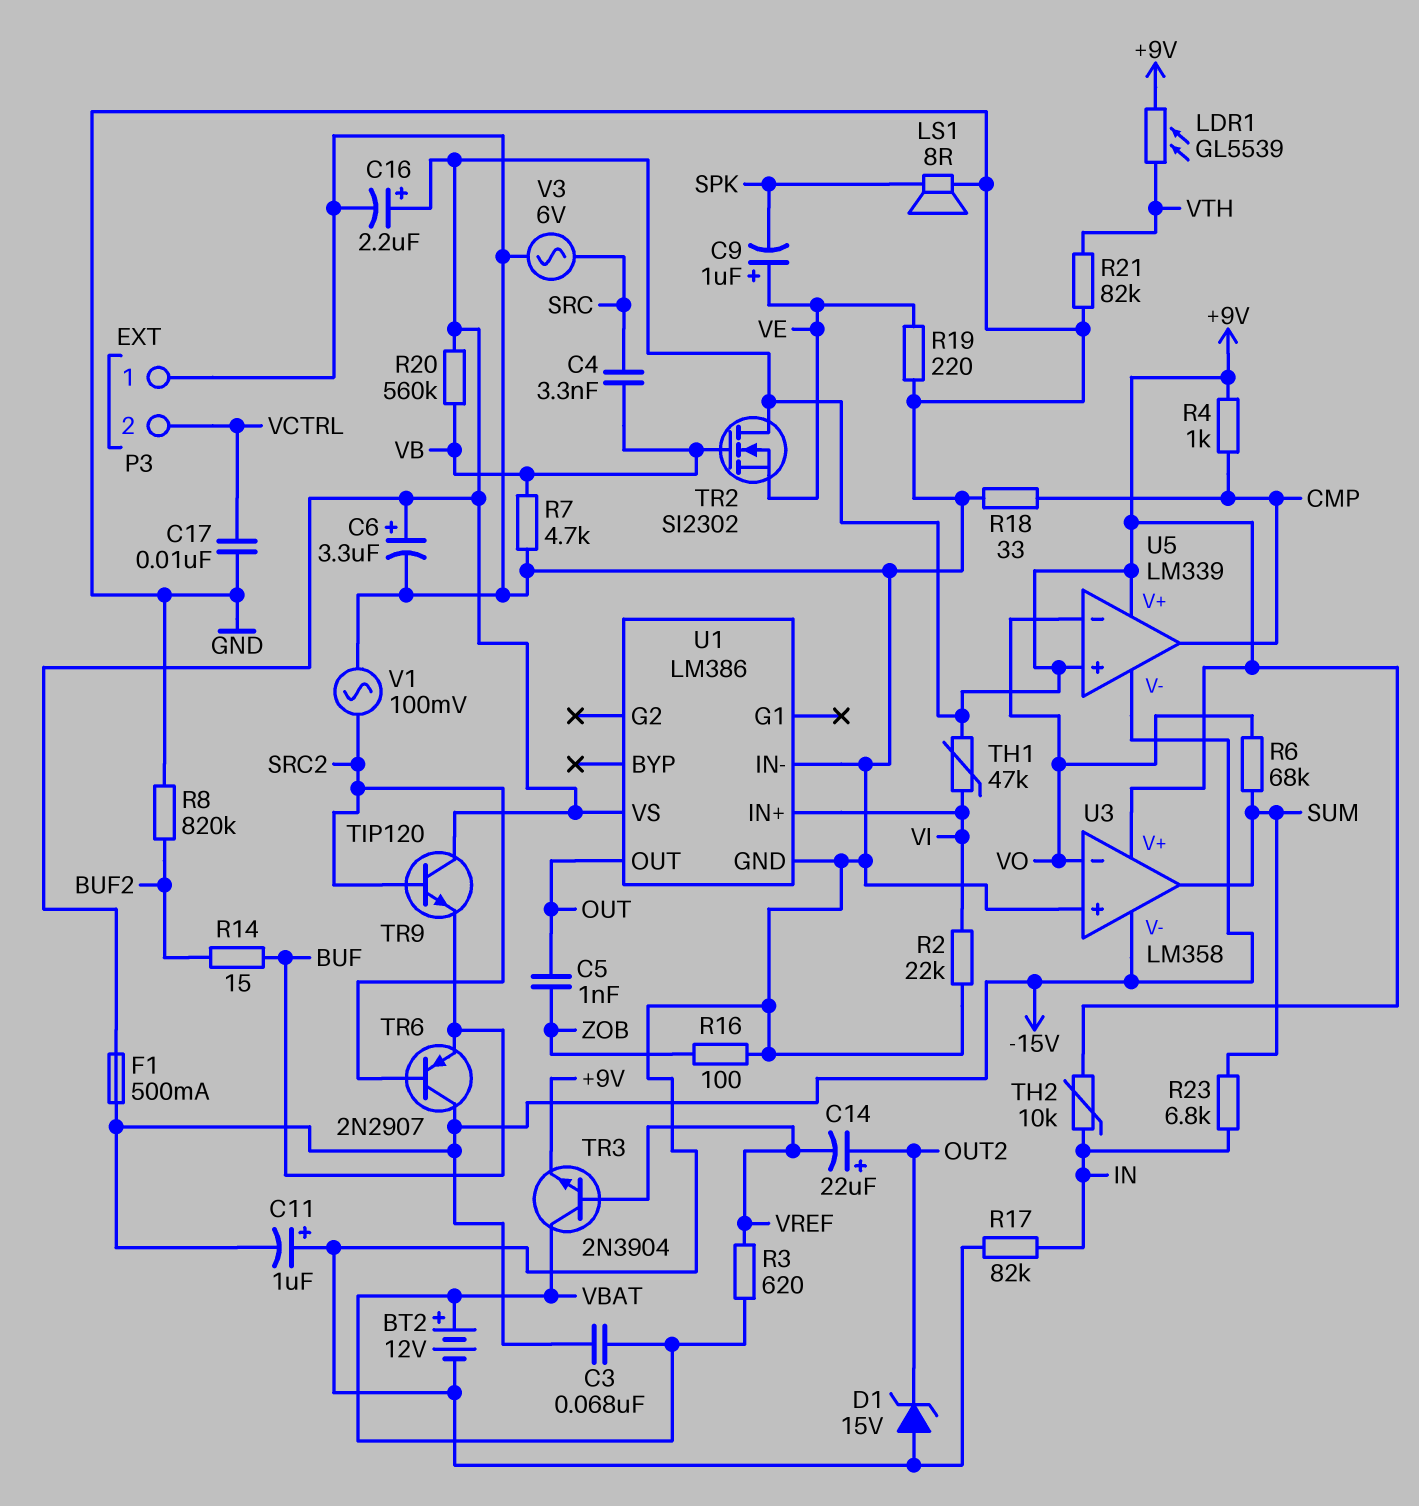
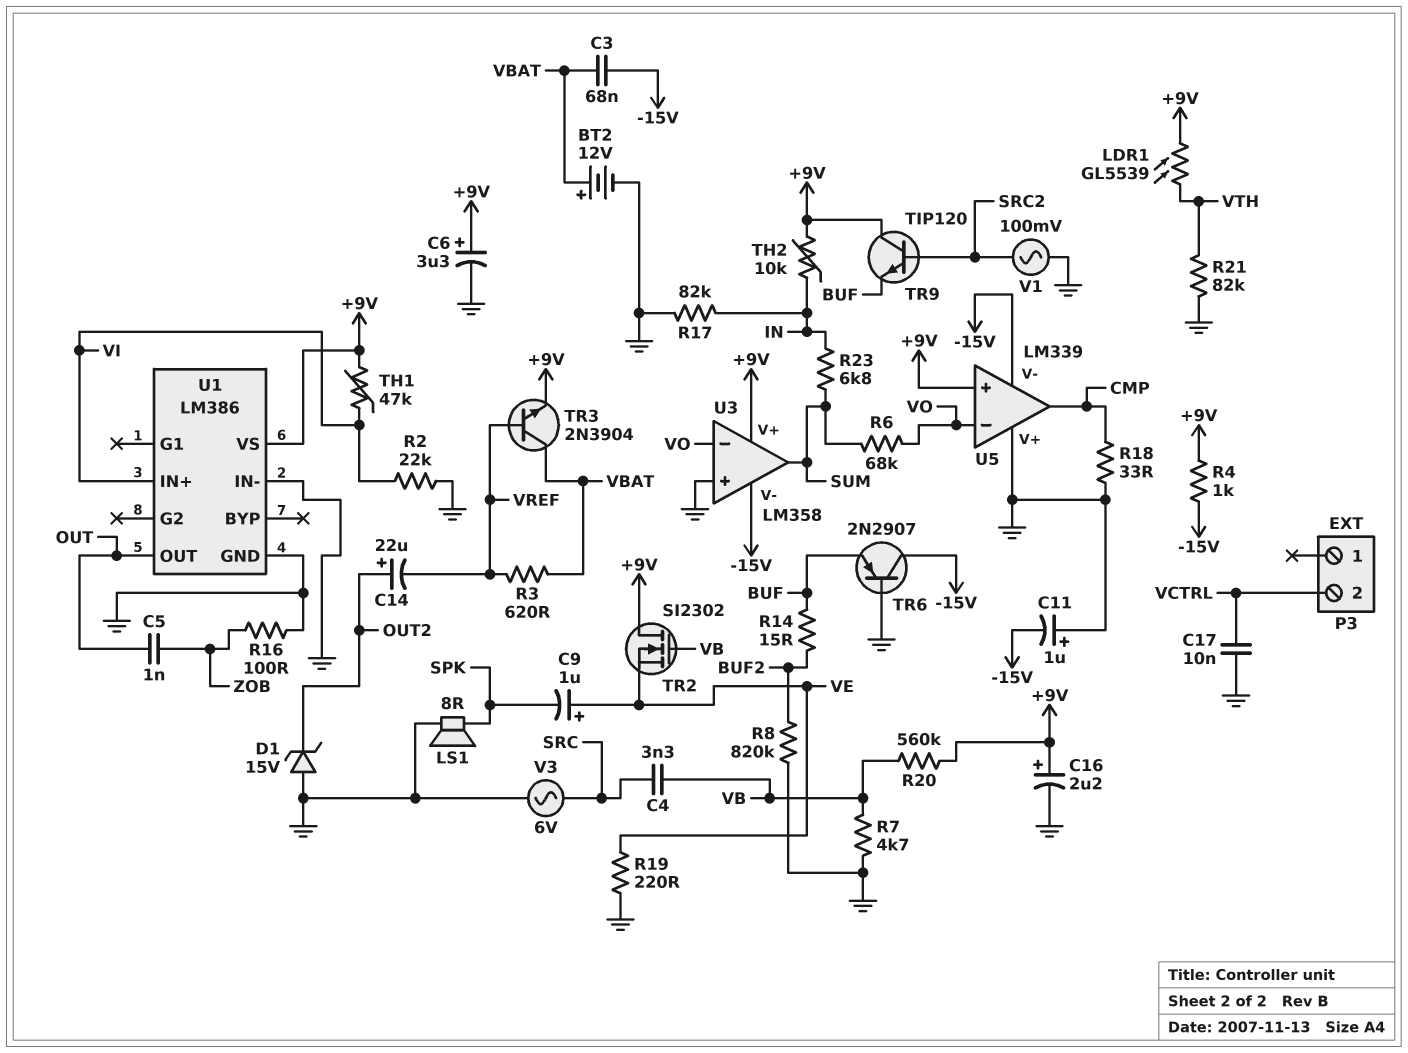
F1: 500mA (+9V, -15V) -> none
P3 pin 1: GND -> none
R4: 1k (+9V, CMP) -> 1k (+9V, -15V)
TR6: PNP 2N2907 (B SRC2, C -15V, E BUF) -> PNP 2N2907 (B GND, C -15V, E BUF)
U5 pin V+: +9V -> GND

